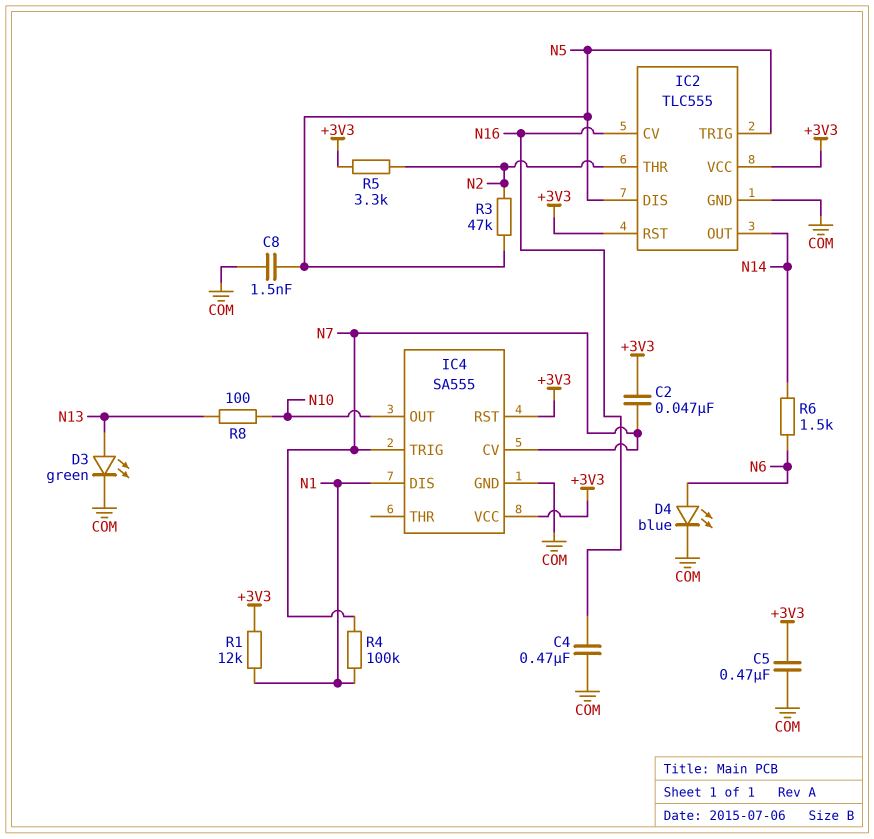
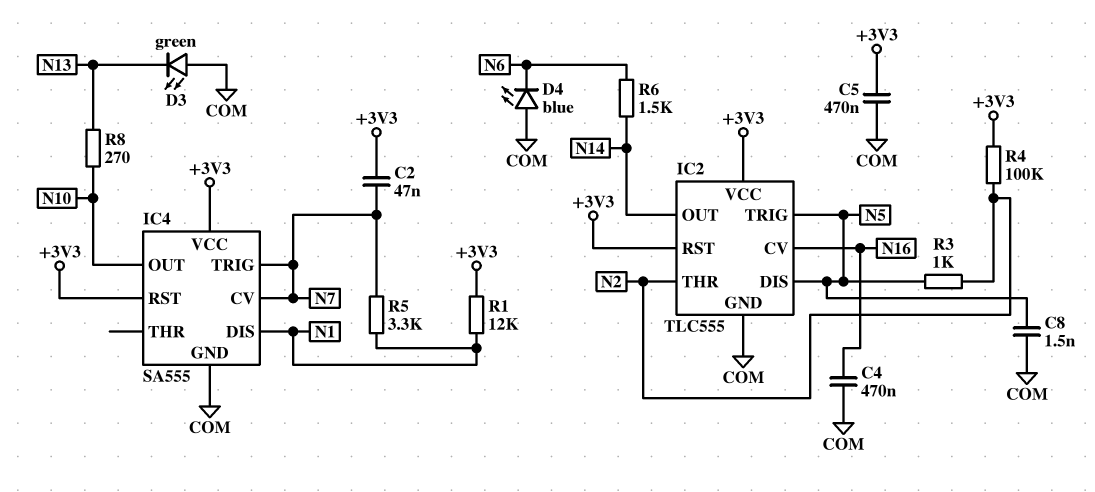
D3: LED green (A N13, K COM) -> LED green (A COM, K N13)
D4: LED blue (A N6, K COM) -> LED blue (A COM, K N6)
R3: 47k (N2, N5) -> 1k (N2, N5)
R4: 100k (N1, N7) -> 100k (+3V3, N2)
R5: 3.3k (+3V3, N2) -> 3.3k (N1, N7)
R8: 100 (N10, N13) -> 270 (N10, N13)

